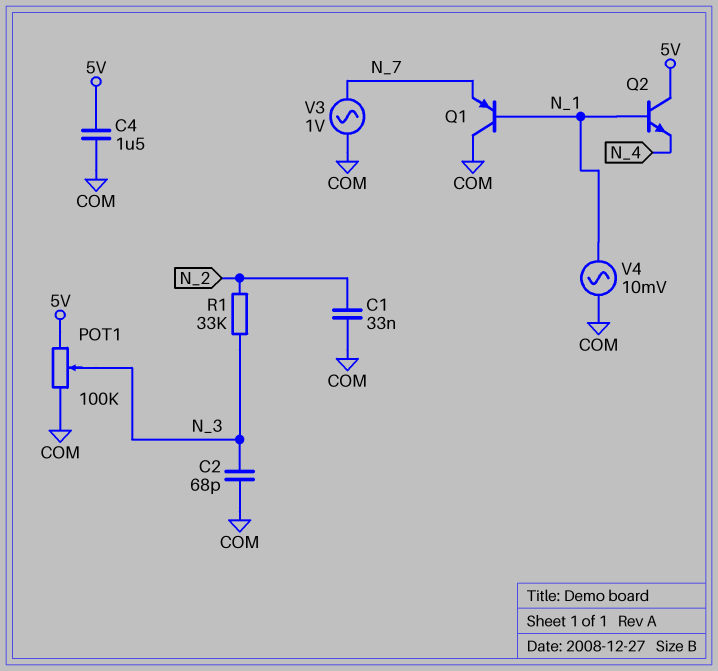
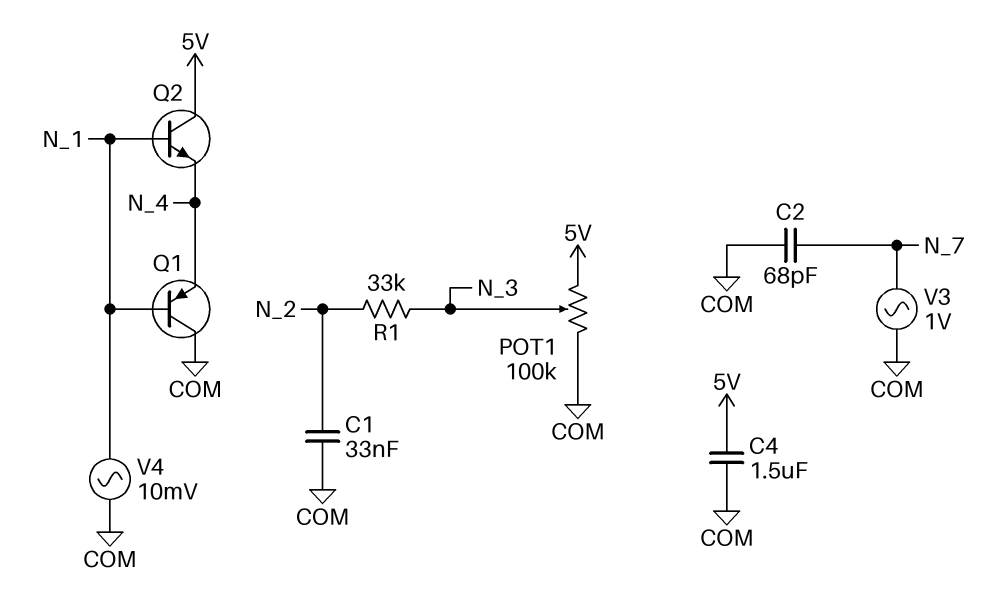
C2: 68pF (COM, N_3) -> 68pF (COM, N_7)
Q1: PNP (B N_1, C COM, E N_7) -> PNP (B N_1, C COM, E N_4)

